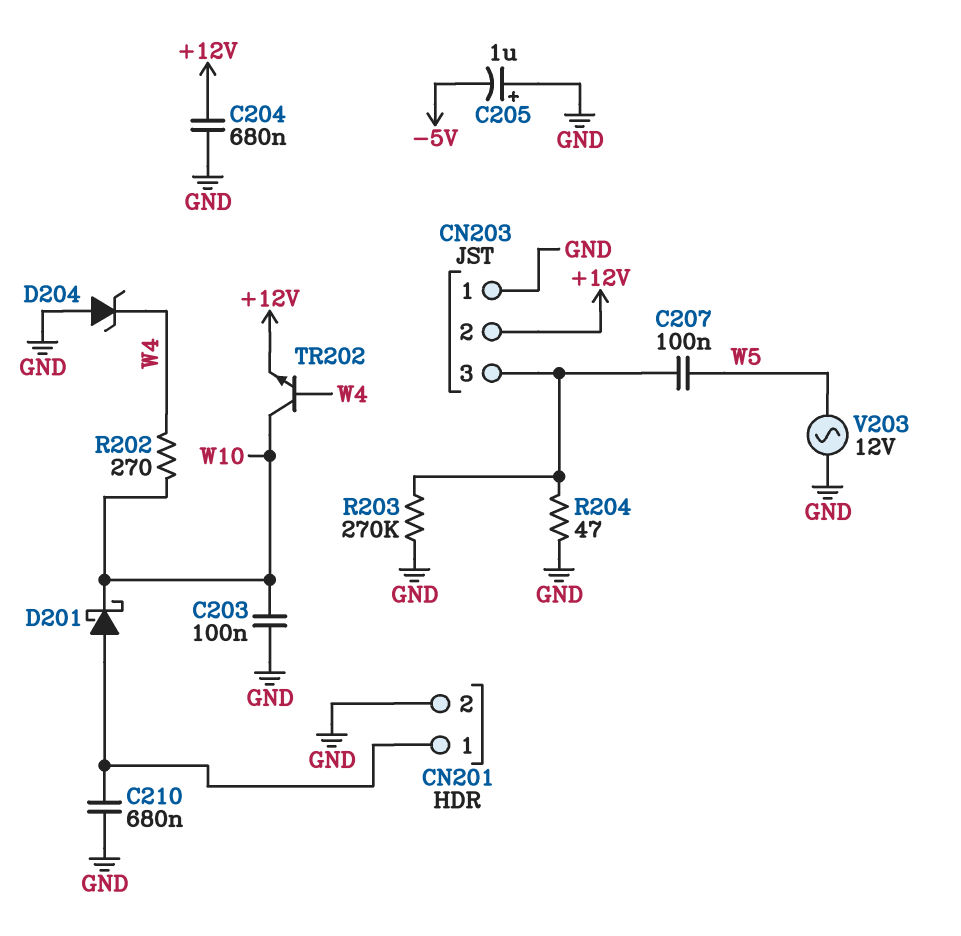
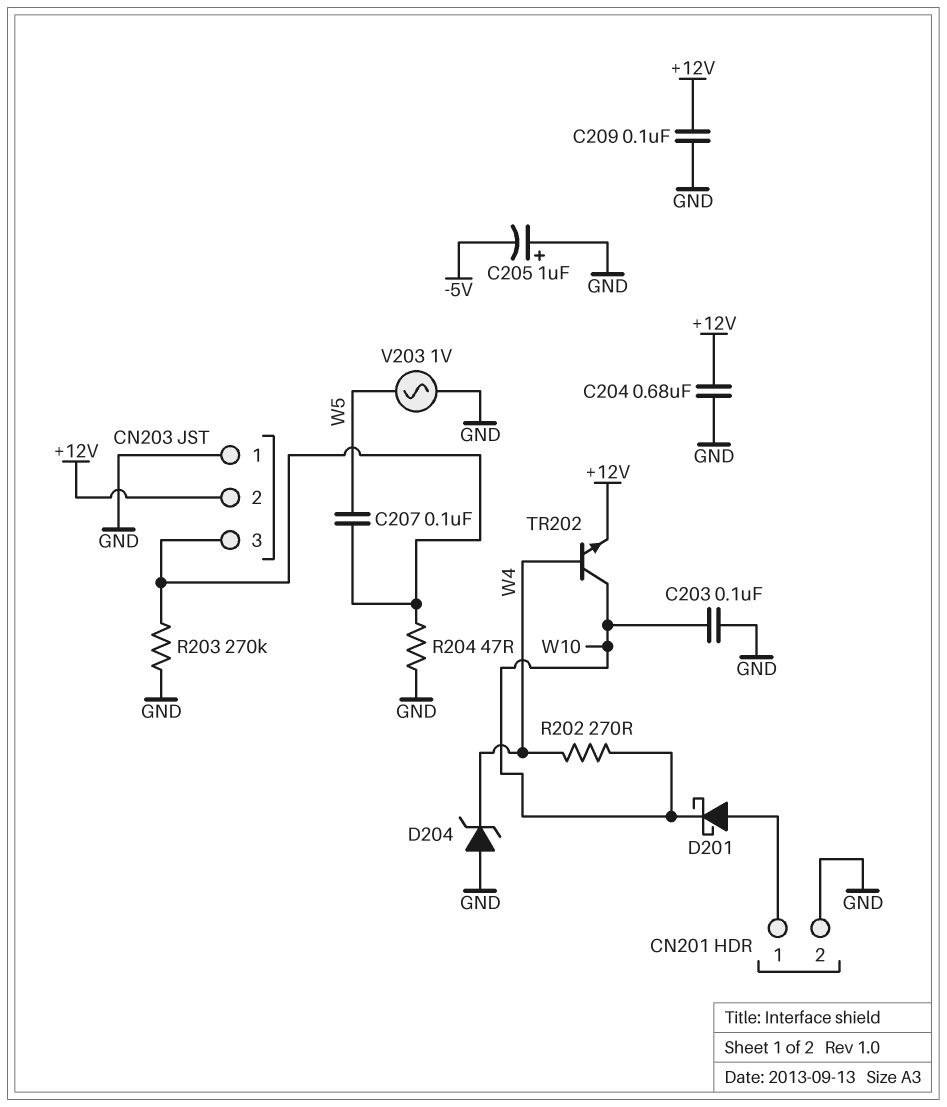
C209: none -> 100nF (+12V, GND)
C210: 680nF (CN201/1, GND) -> none
V203: AC 12V (GND, W5) -> AC 1V (GND, W5)

